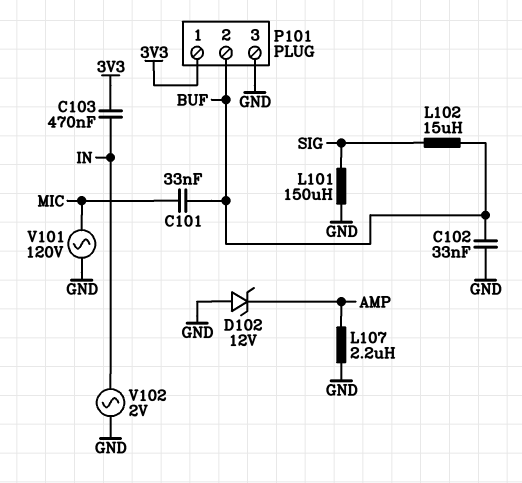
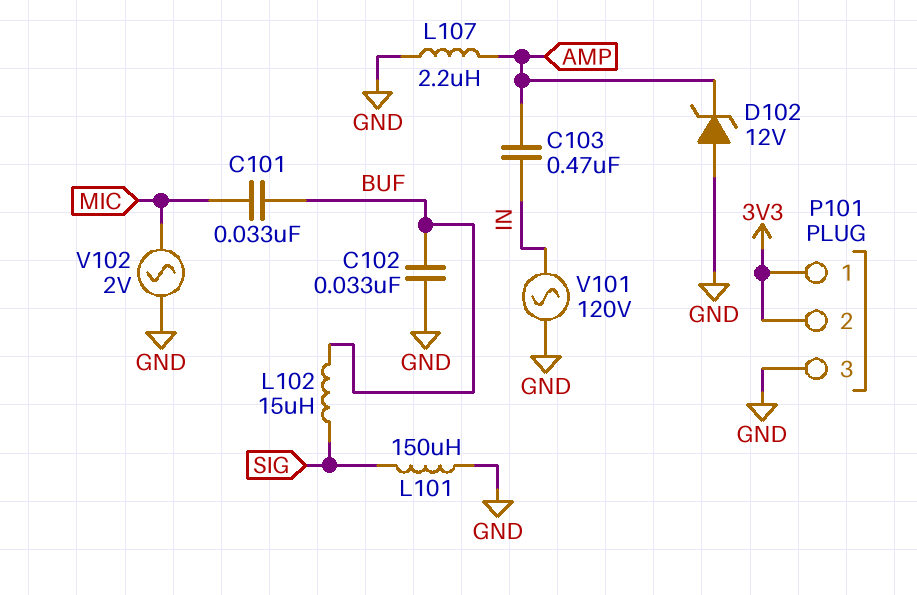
C103: 470nF (3V3, IN) -> 470nF (AMP, IN)
P101 pin 2: BUF -> 3V3
V101: AC 120V (GND, MIC) -> AC 120V (GND, IN)
V102: AC 2V (GND, IN) -> AC 2V (GND, MIC)

